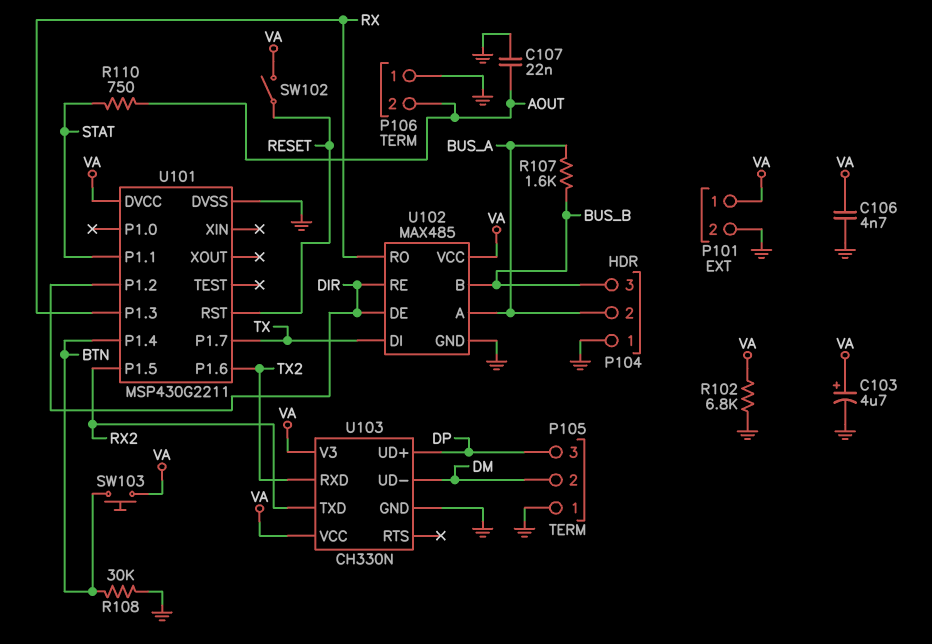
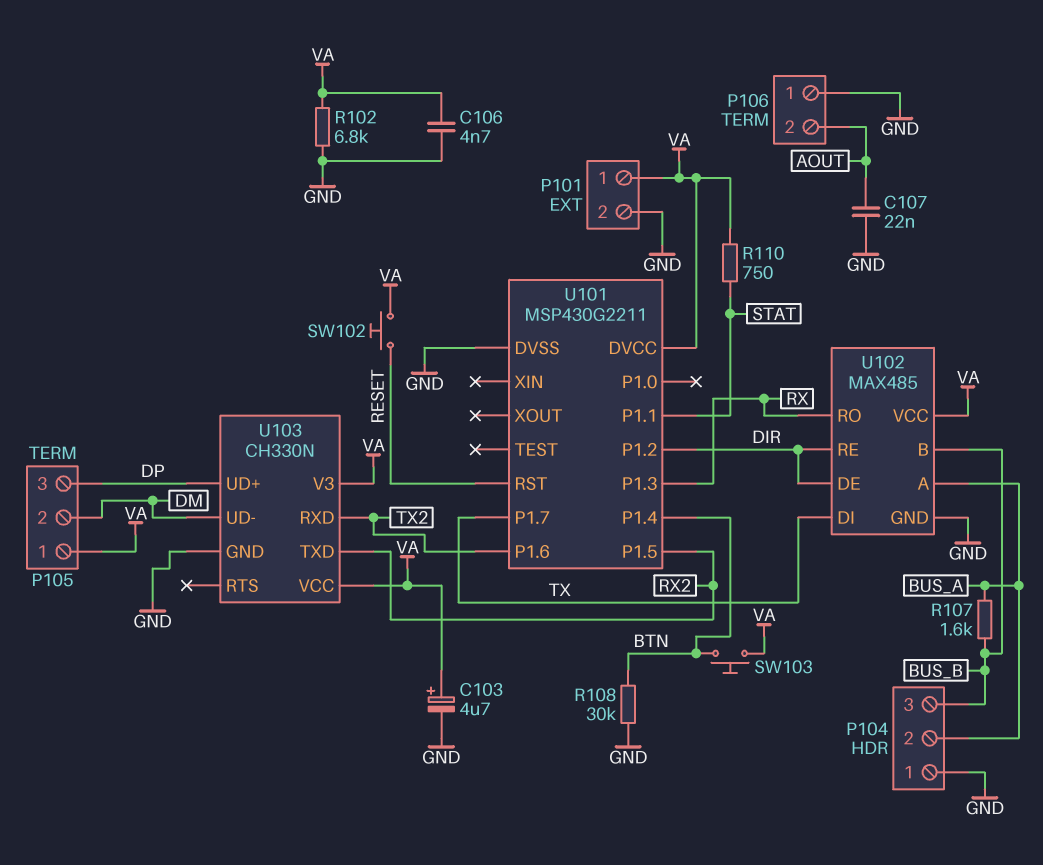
P105 pin 1: GND -> VA
R110: 750 (AOUT, STAT) -> 750 (STAT, VA)
SW102: switch (RESET, VA) -> button (RESET, VA)

